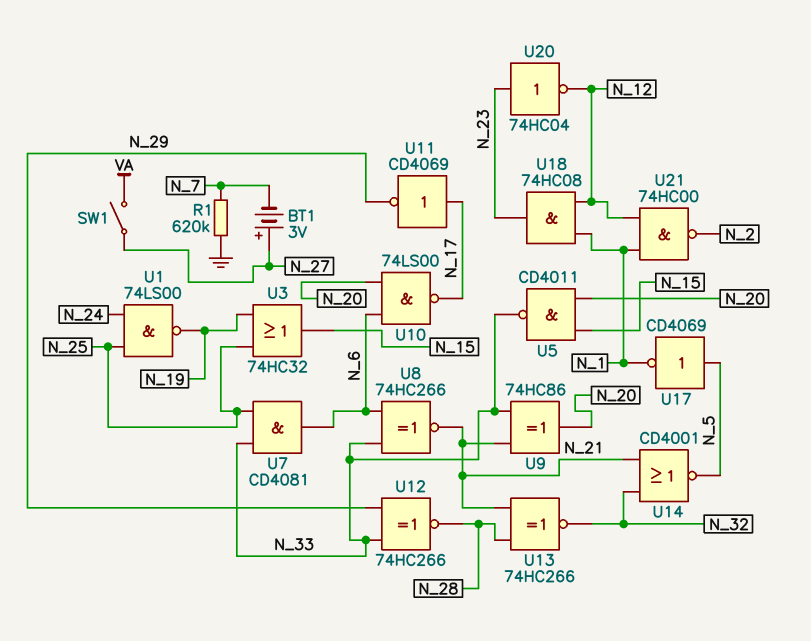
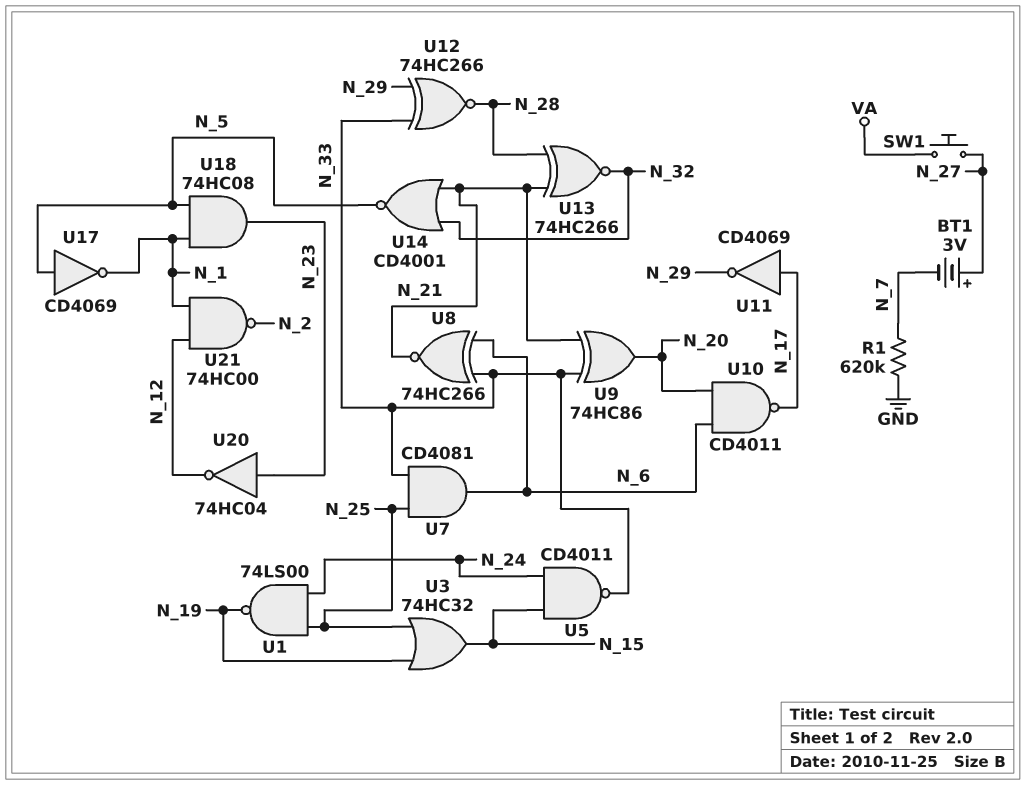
SW1: switch (N_27, VA) -> button (N_27, VA)
U5: NAND CD4011 (in N_15, in N_20, out N_33) -> NAND CD4011 (in N_15, in N_24, out N_33)
U10: NAND 74LS00 (in N_6, in N_20, out N_17) -> NAND CD4011 (in N_6, in N_20, out N_17)
U18: AND 74HC08 (in N_1, in N_12, out N_23) -> AND 74HC08 (in N_1, in N_5, out N_23)

